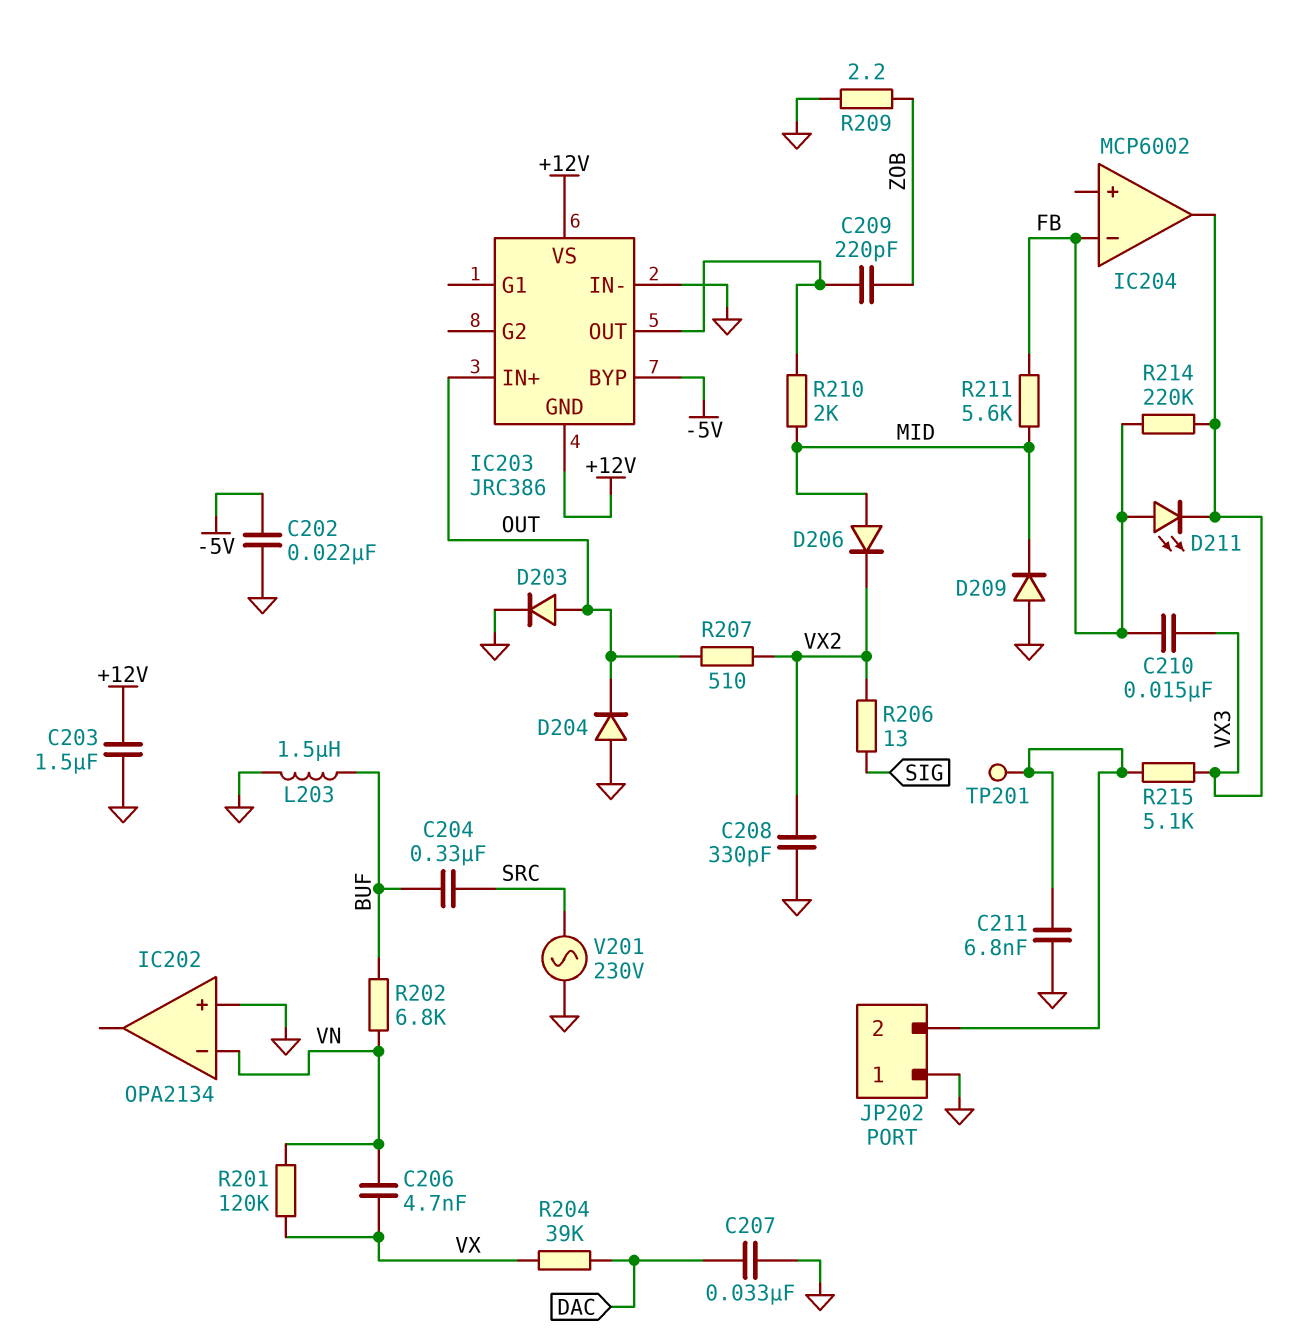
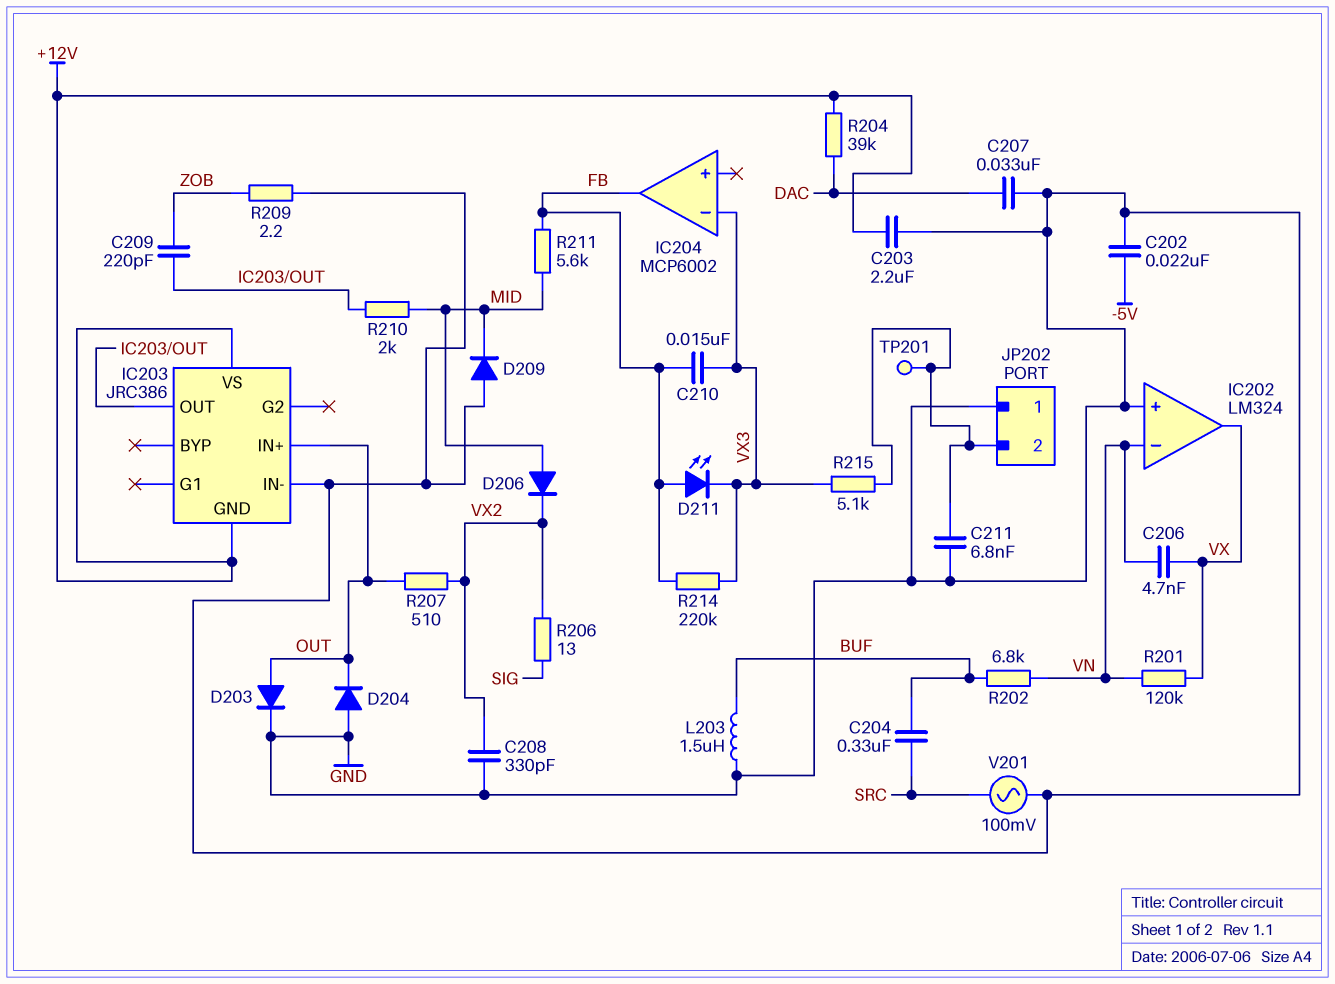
C203: 1.5uF (+12V, GND) -> 2.2uF (+12V, GND)
IC202: OPA2134 -> LM324
IC202 pin out: none -> VX
IC203 pin BYP: -5V -> none
IC204 pin in-: FB -> VX3
IC204 pin out: VX3 -> FB
R204: 39k (DAC, VX) -> 39k (+12V, DAC)
V201: AC 230V (GND, SRC) -> AC 100mV (GND, SRC)

